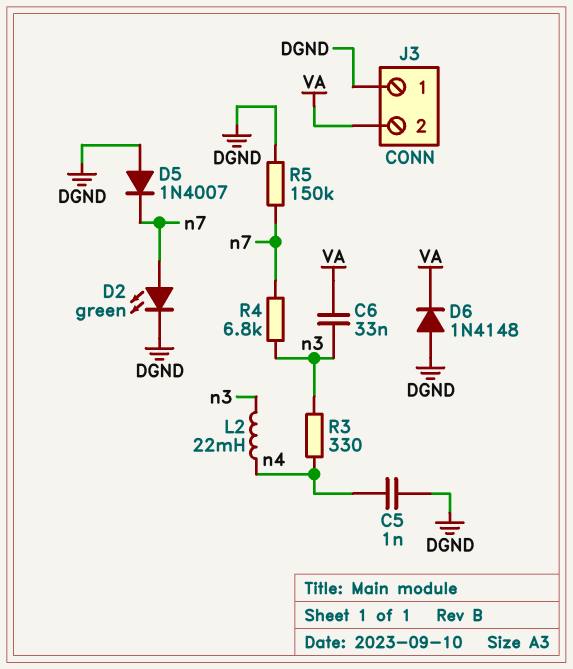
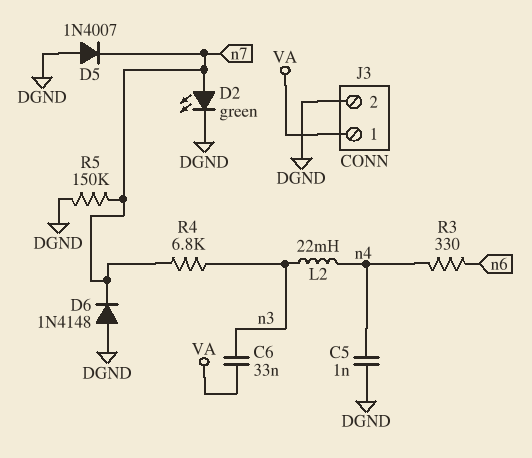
D6: diode 1N4148 (A DGND, K VA) -> diode 1N4148 (A DGND, K n7)
J3 pin 1: DGND -> VA
J3 pin 2: VA -> DGND
R3: 330 (n3, n4) -> 330 (n4, n6)

